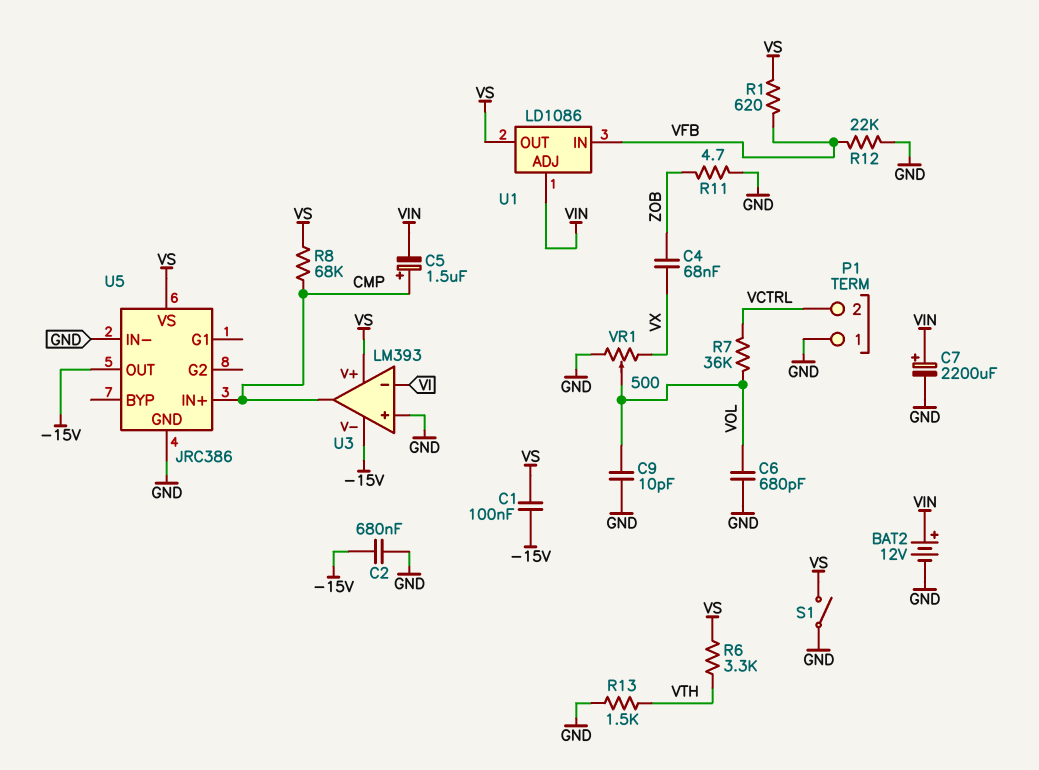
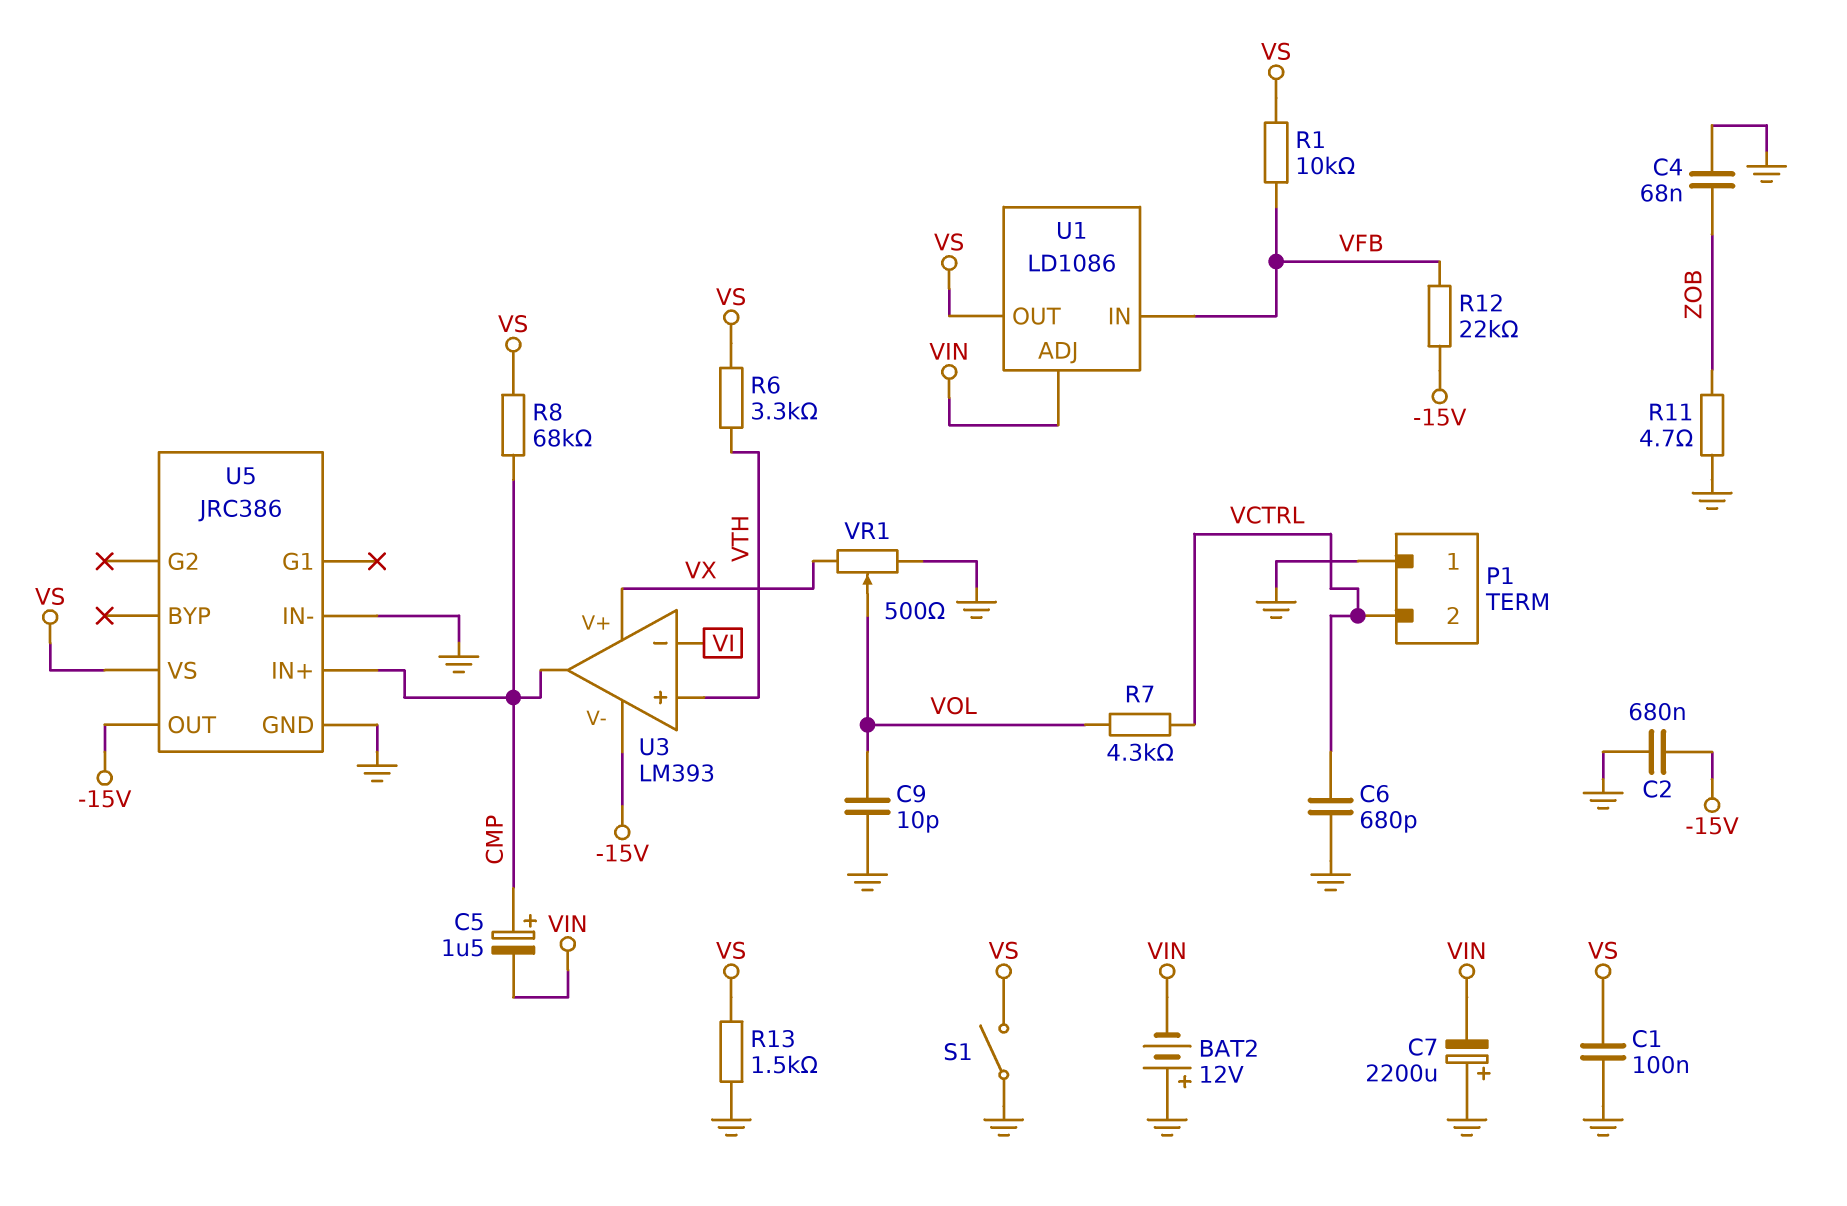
BAT2: 12V (plus VIN, minus GND) -> 12V (plus GND, minus VIN)
C1: 100nF (-15V, VS) -> 100nF (GND, VS)
C4: 68nF (VX, ZOB) -> 68nF (GND, ZOB)
C6: 680pF (GND, VOL) -> 680pF (GND, VCTRL)
C7: 2200uF (plus VIN, minus GND) -> 2200uF (plus GND, minus VIN)
R1: 620 (VFB, VS) -> 10k (VFB, VS)
R7: 36k (VCTRL, VOL) -> 4.3k (VCTRL, VOL)
R12: 22k (GND, VFB) -> 22k (-15V, VFB)
R13: 1.5k (GND, VTH) -> 1.5k (GND, VS)
U3 pin V+: VS -> VX
U3 pin in+: GND -> VTH

